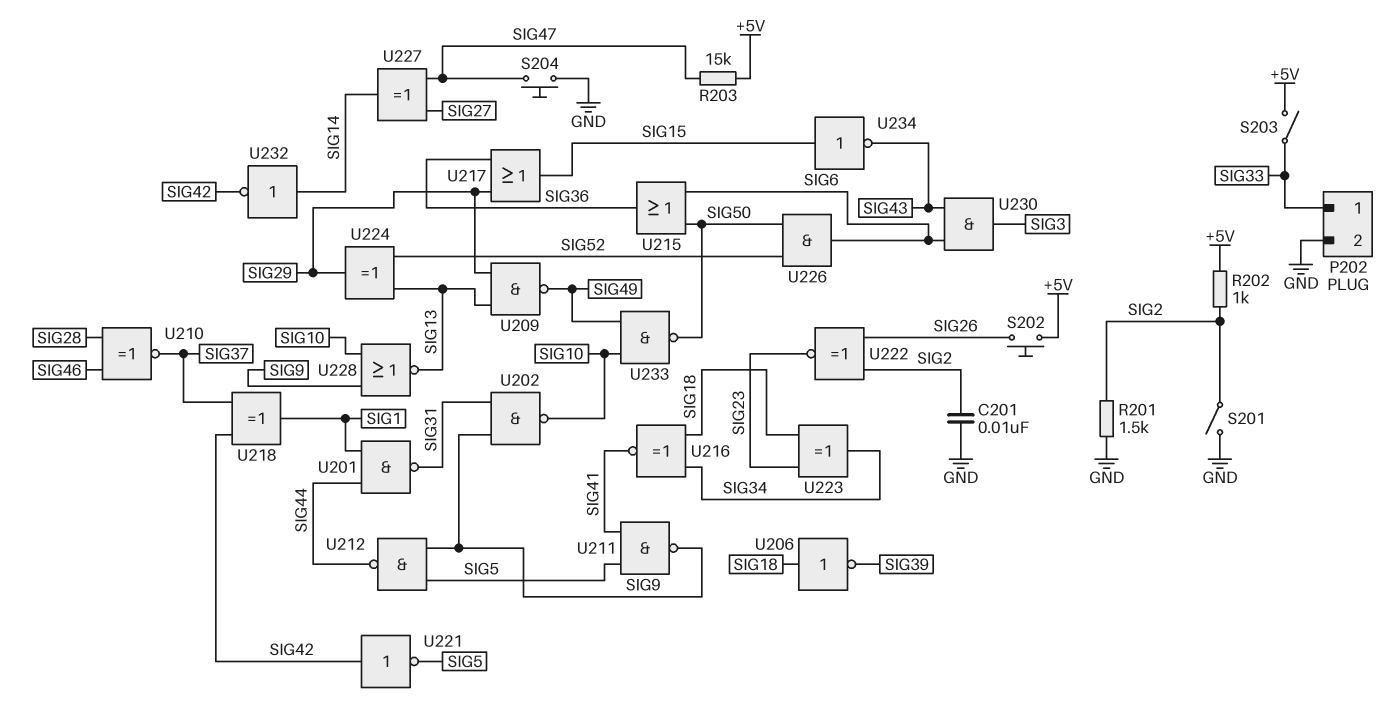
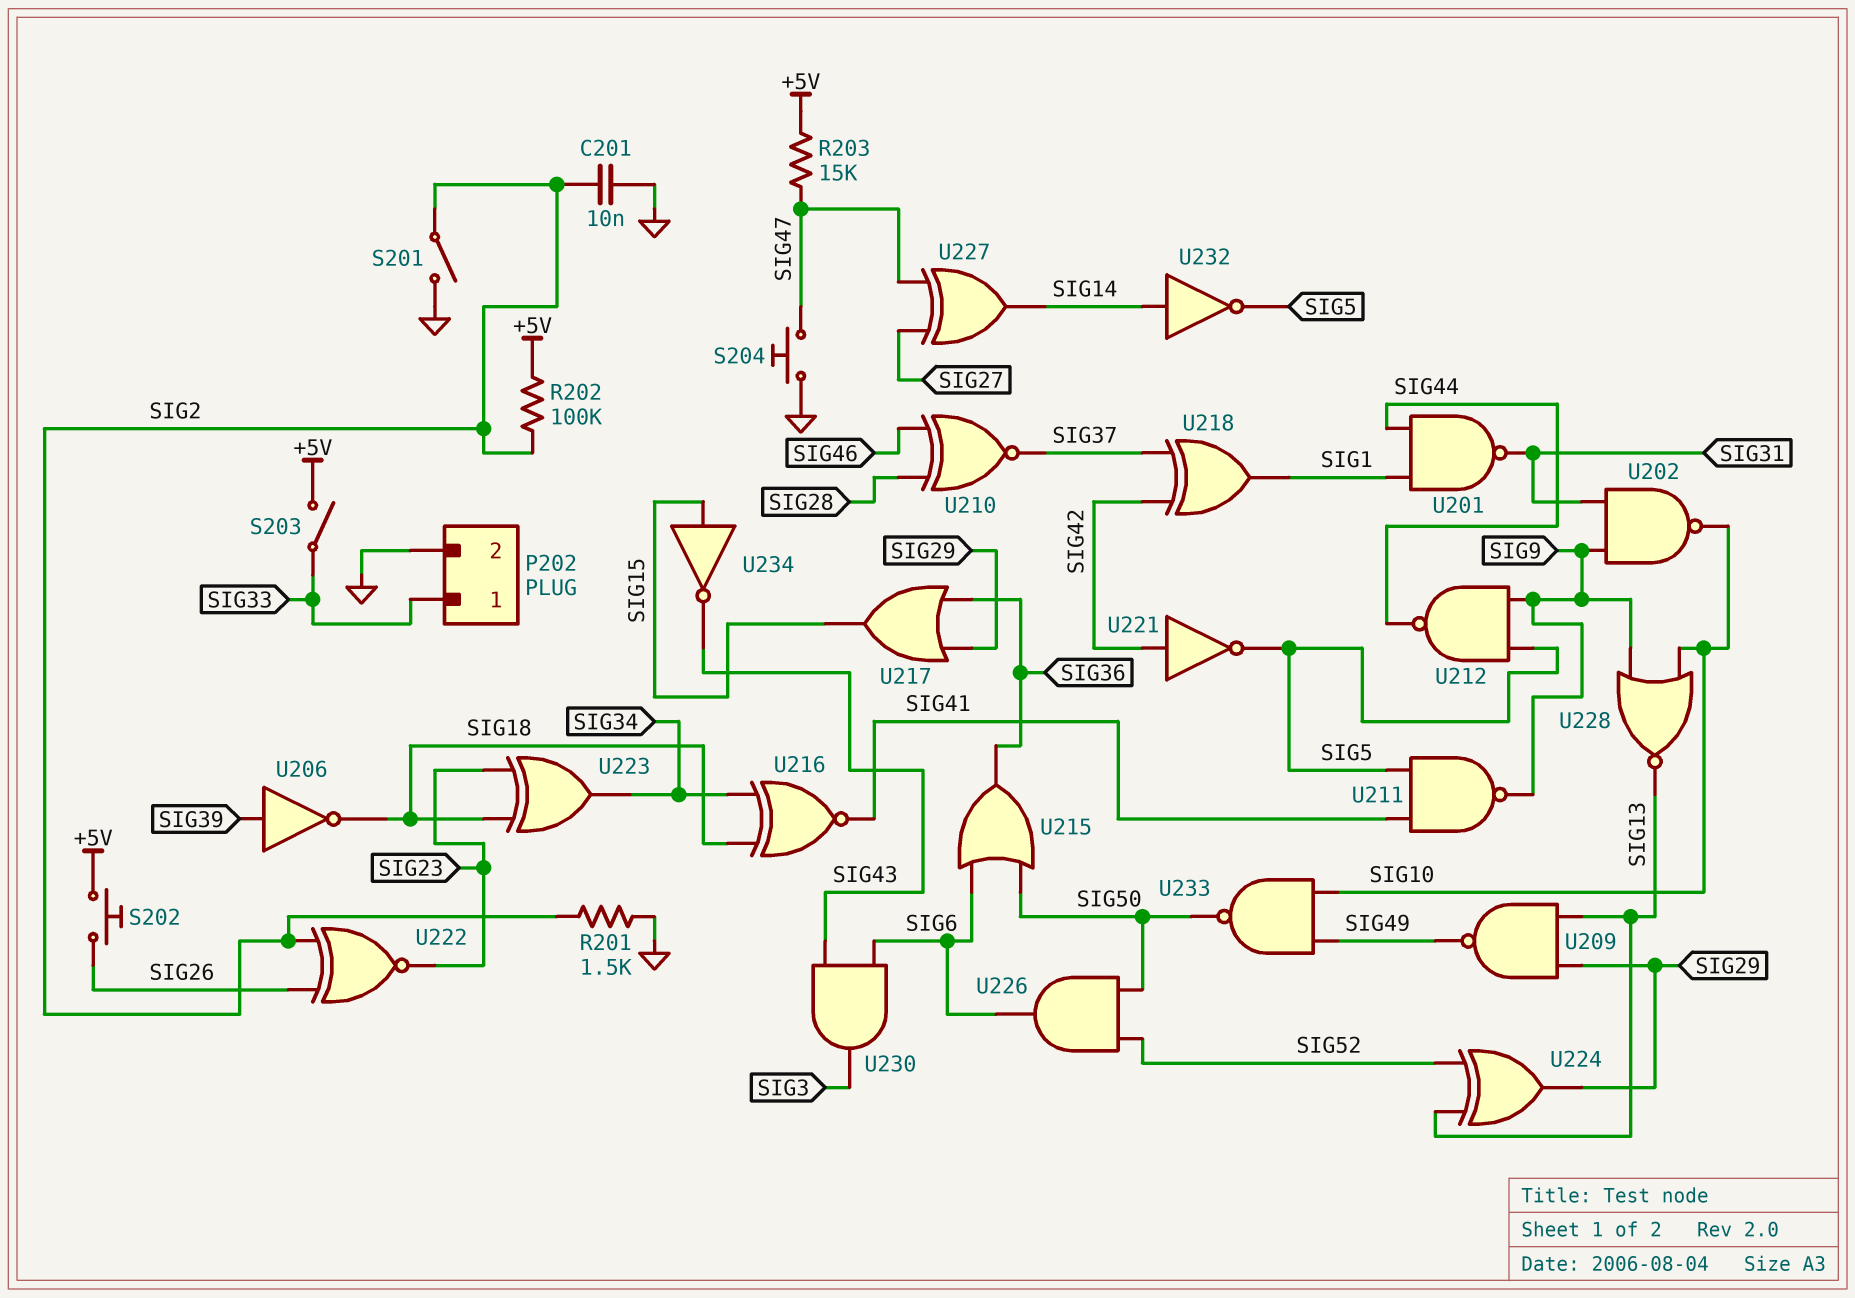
R202: 1k (+5V, SIG2) -> 100k (+5V, SIG2)
U206: NOT (in SIG18, out SIG39) -> NOT (in SIG39, out SIG18)
U232: NOT (in SIG14, out SIG42) -> NOT (in SIG14, out SIG5)

